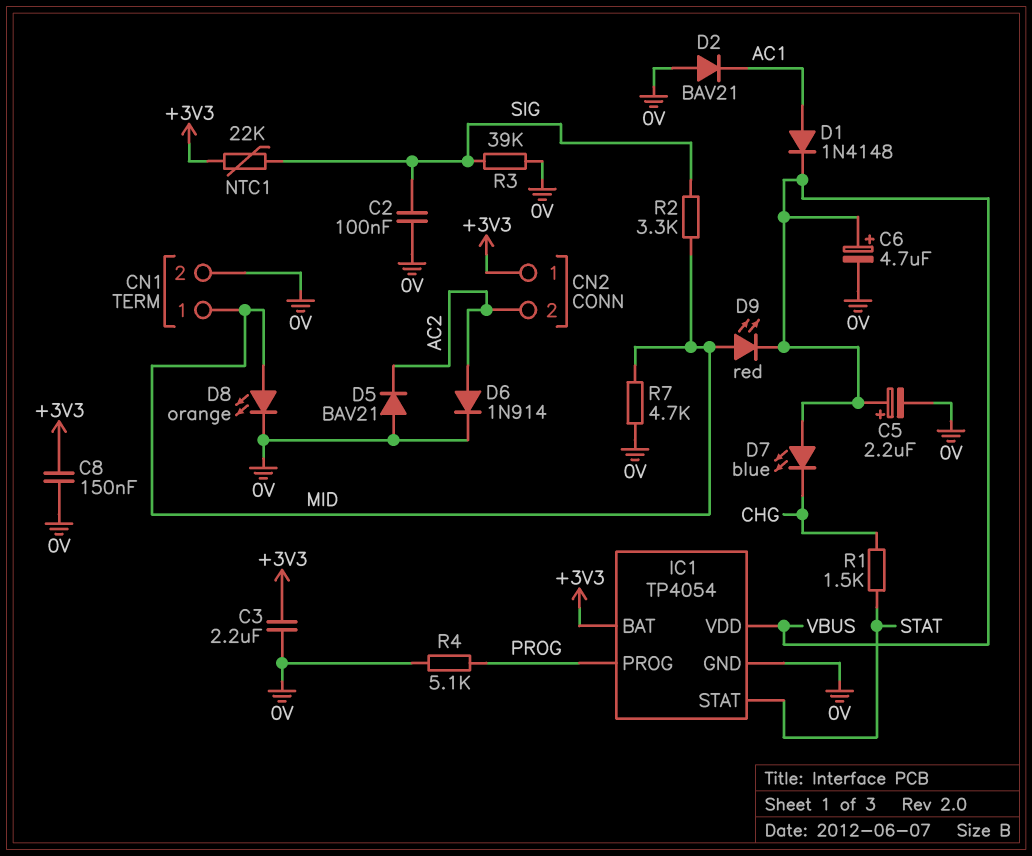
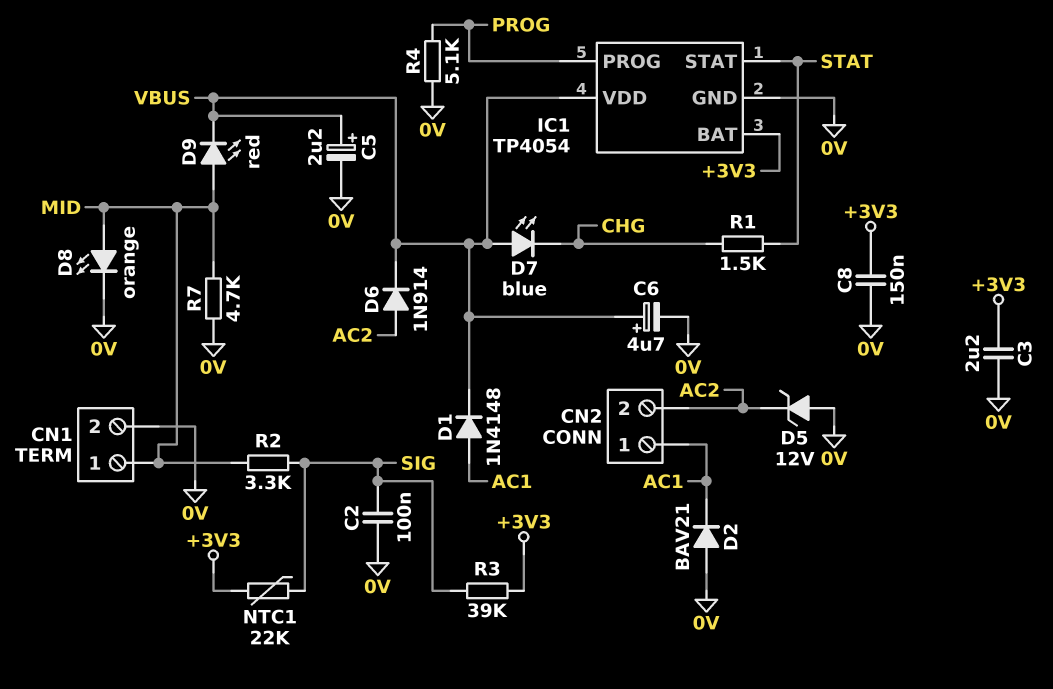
CN2 pin 1: +3V3 -> AC1
D5: diode BAV21 (A 0V, K AC2) -> zener 12V (A 0V, K AC2)
D6: diode 1N914 (A AC2, K 0V) -> diode 1N914 (A AC2, K VBUS)
R3: 39k (0V, SIG) -> 39k (+3V3, SIG)

